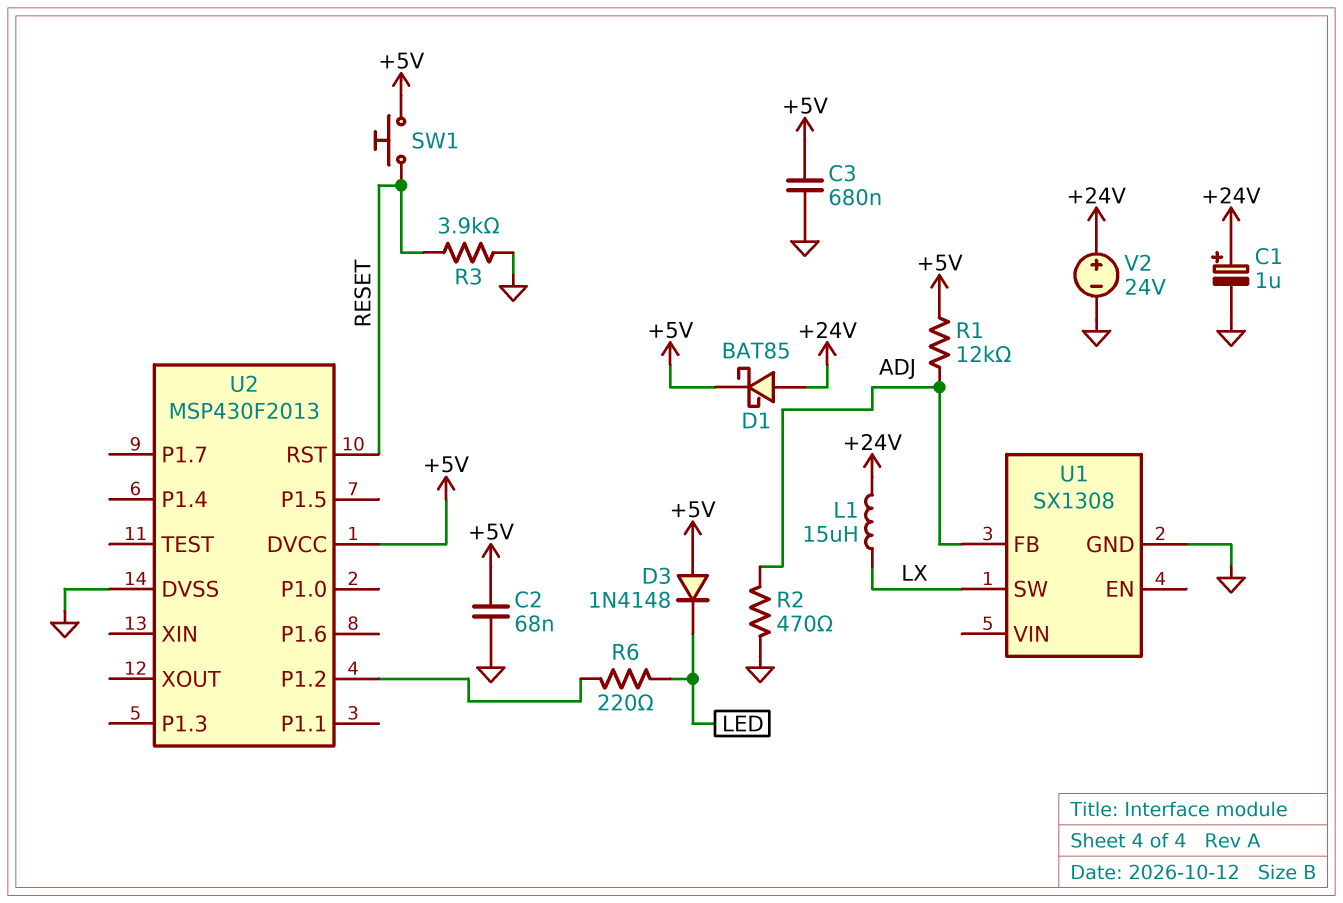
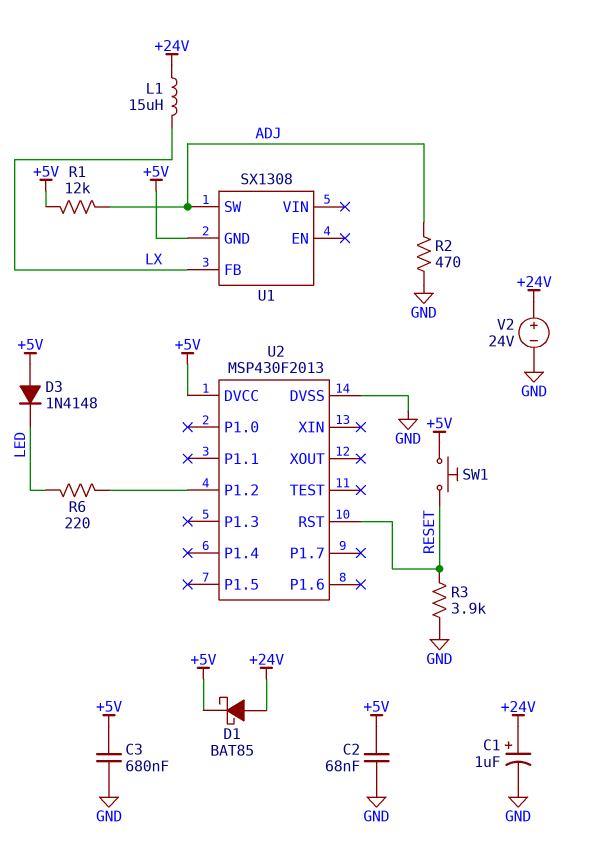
U1 pin FB: ADJ -> LX
U1 pin GND: GND -> +5V
U1 pin SW: LX -> ADJ

